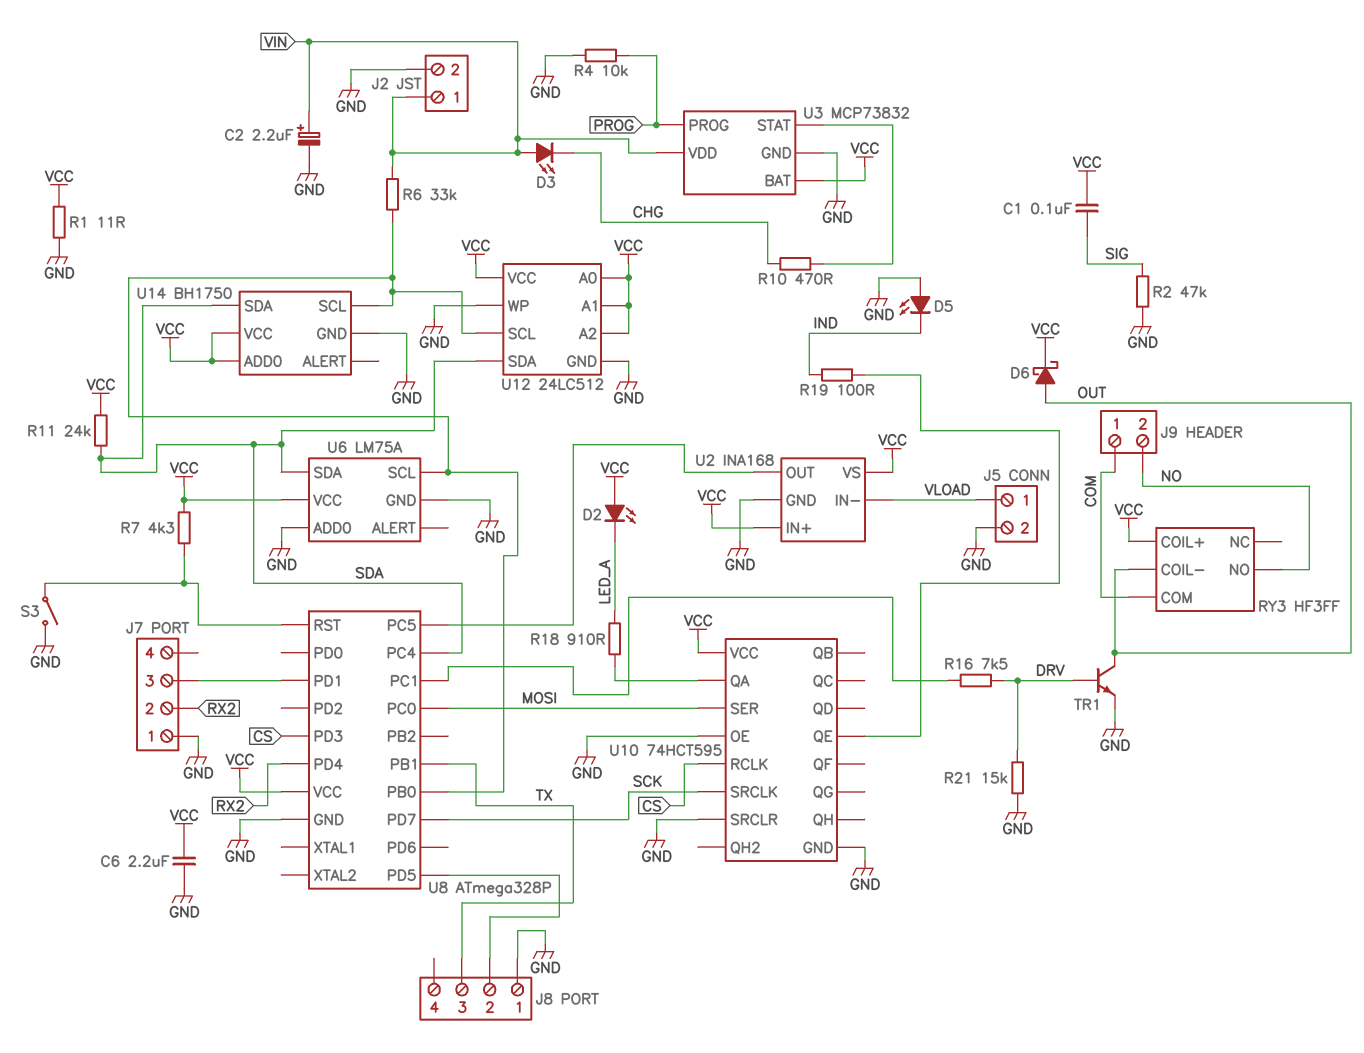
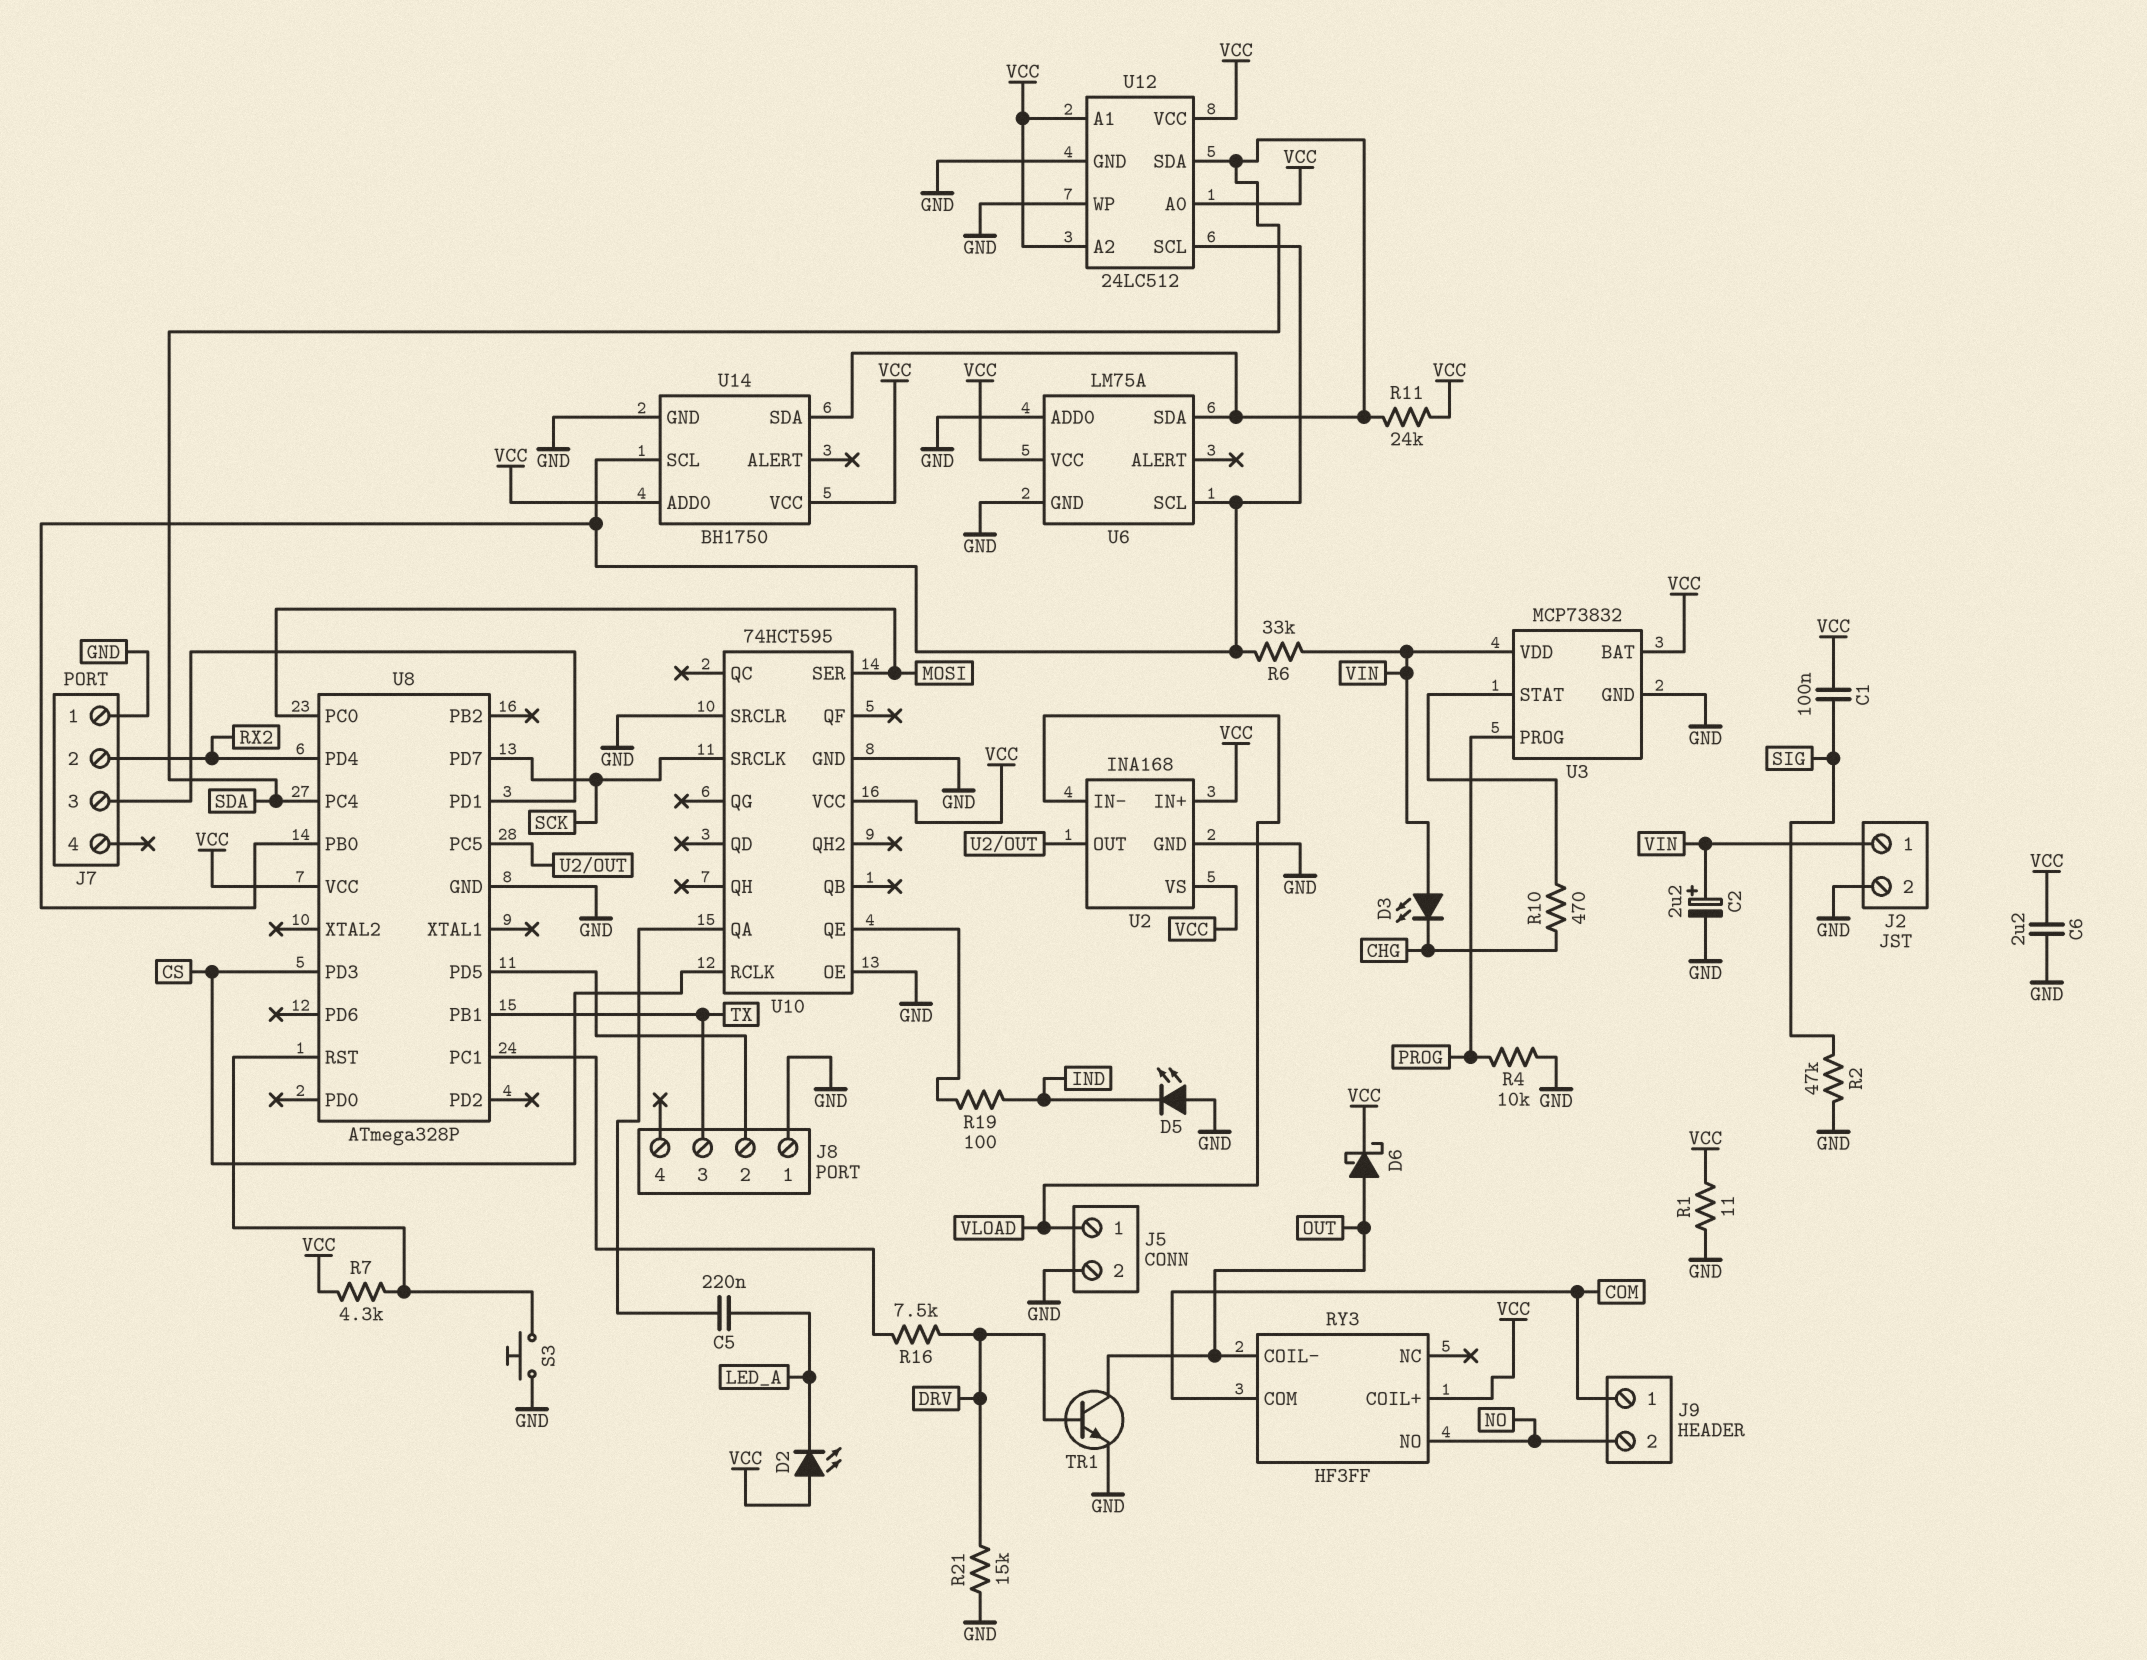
C5: none -> 220nF (LED_A, U10/QA)
R18: 910 (LED_A, U10/QA) -> none
S3: switch (GND, U8/RST) -> button (GND, U8/RST)

